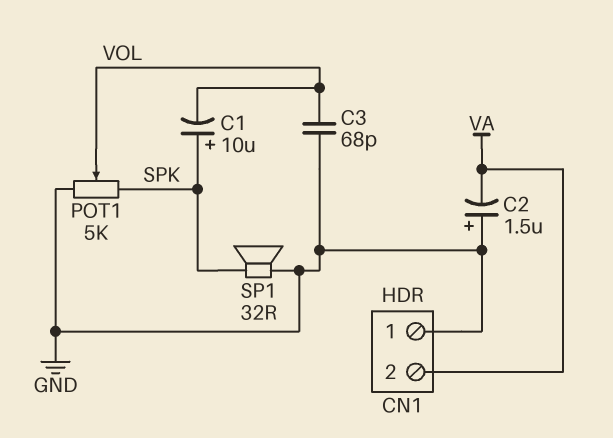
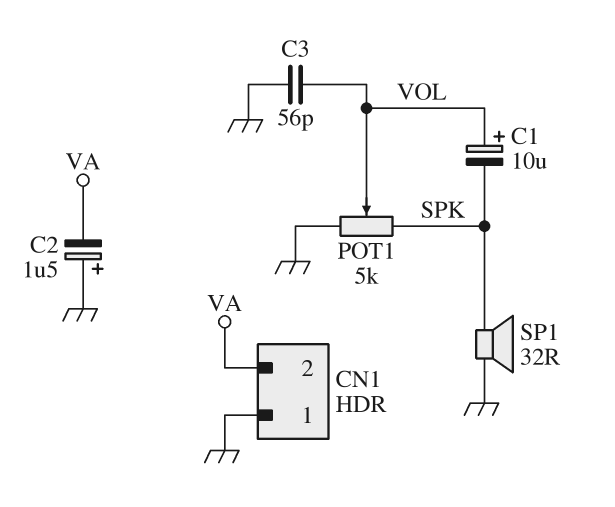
C1: 10uF (plus SPK, minus VOL) -> 10uF (plus VOL, minus SPK)
C3: 68pF (GND, VOL) -> 56pF (GND, VOL)

